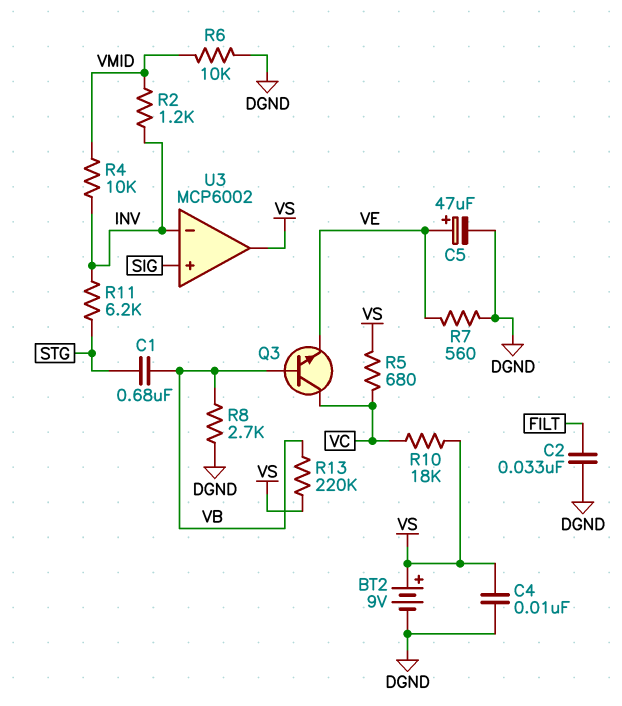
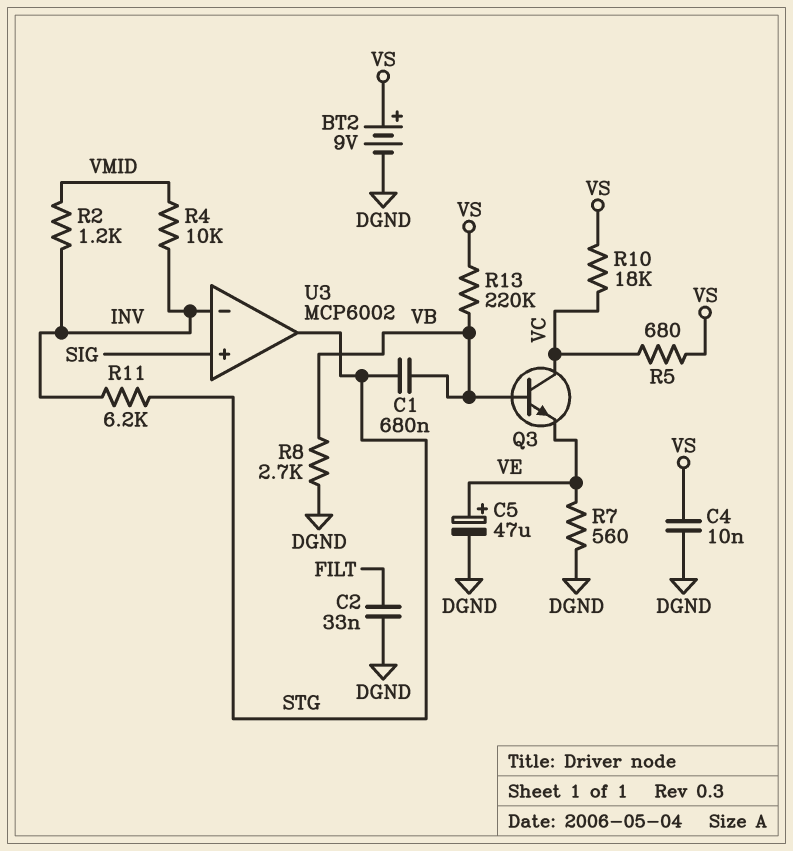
R6: 10k (DGND, VMID) -> none
U3 pin out: VS -> STG

